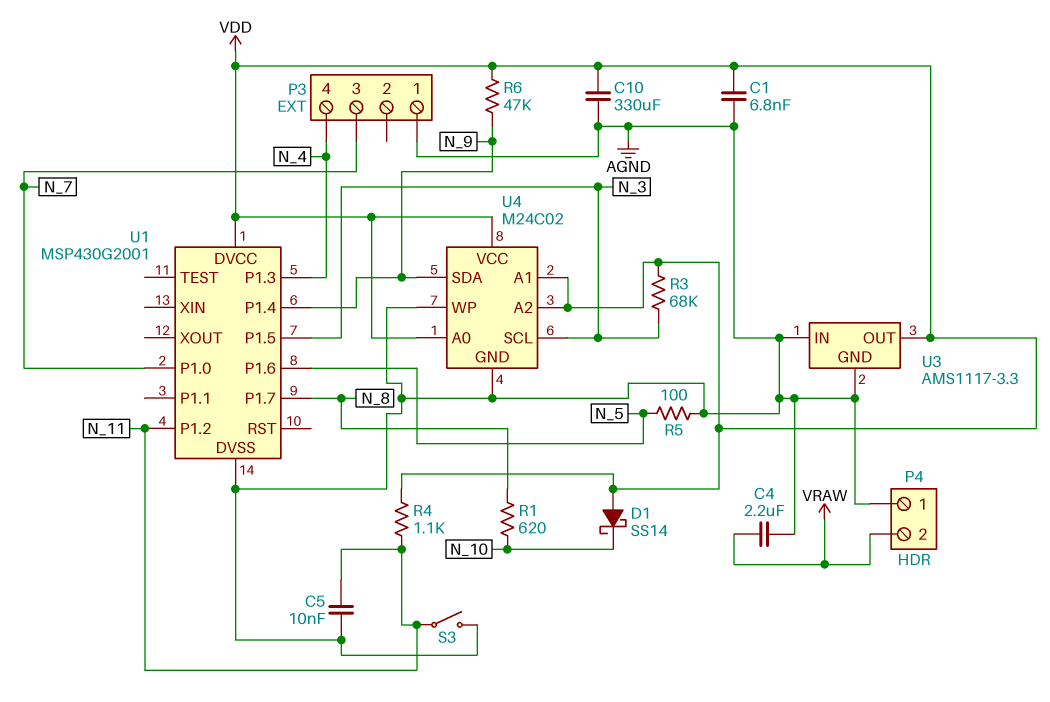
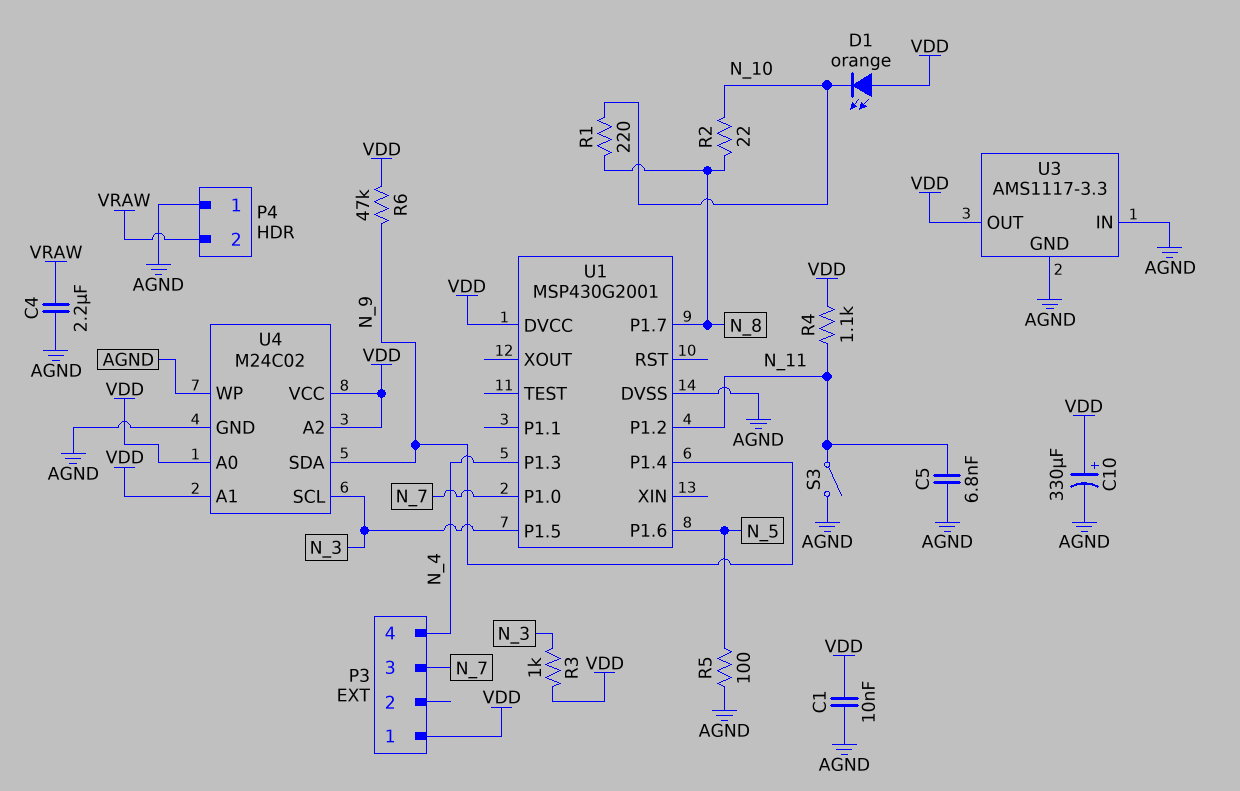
C1: 6.8nF (AGND, VDD) -> 10nF (AGND, VDD)
C5: 10nF (AGND, N_11) -> 6.8nF (AGND, N_11)
C10: 330uF (AGND, VDD) -> 330uF (plus VDD, minus AGND)
D1: schottky SS14 (A VDD, K N_10) -> LED orange (A VDD, K N_10)
P3 pin 1: AGND -> VDD
R1: 620 (N_8, N_10) -> 220 (N_8, N_10)
R2: none -> 22 (N_8, N_10)
R3: 68k (N_3, VDD) -> 1k (N_3, VDD)

